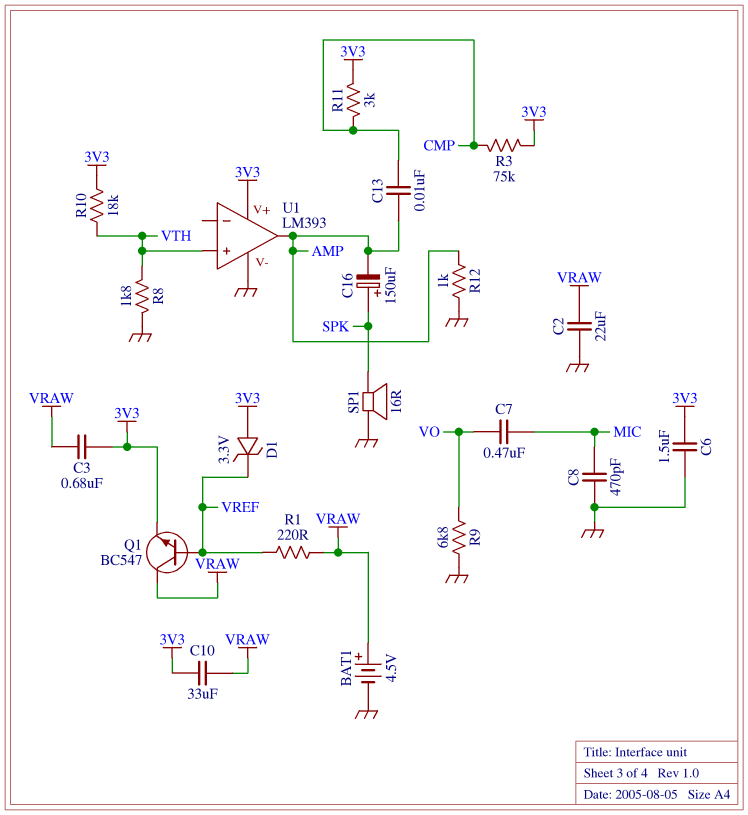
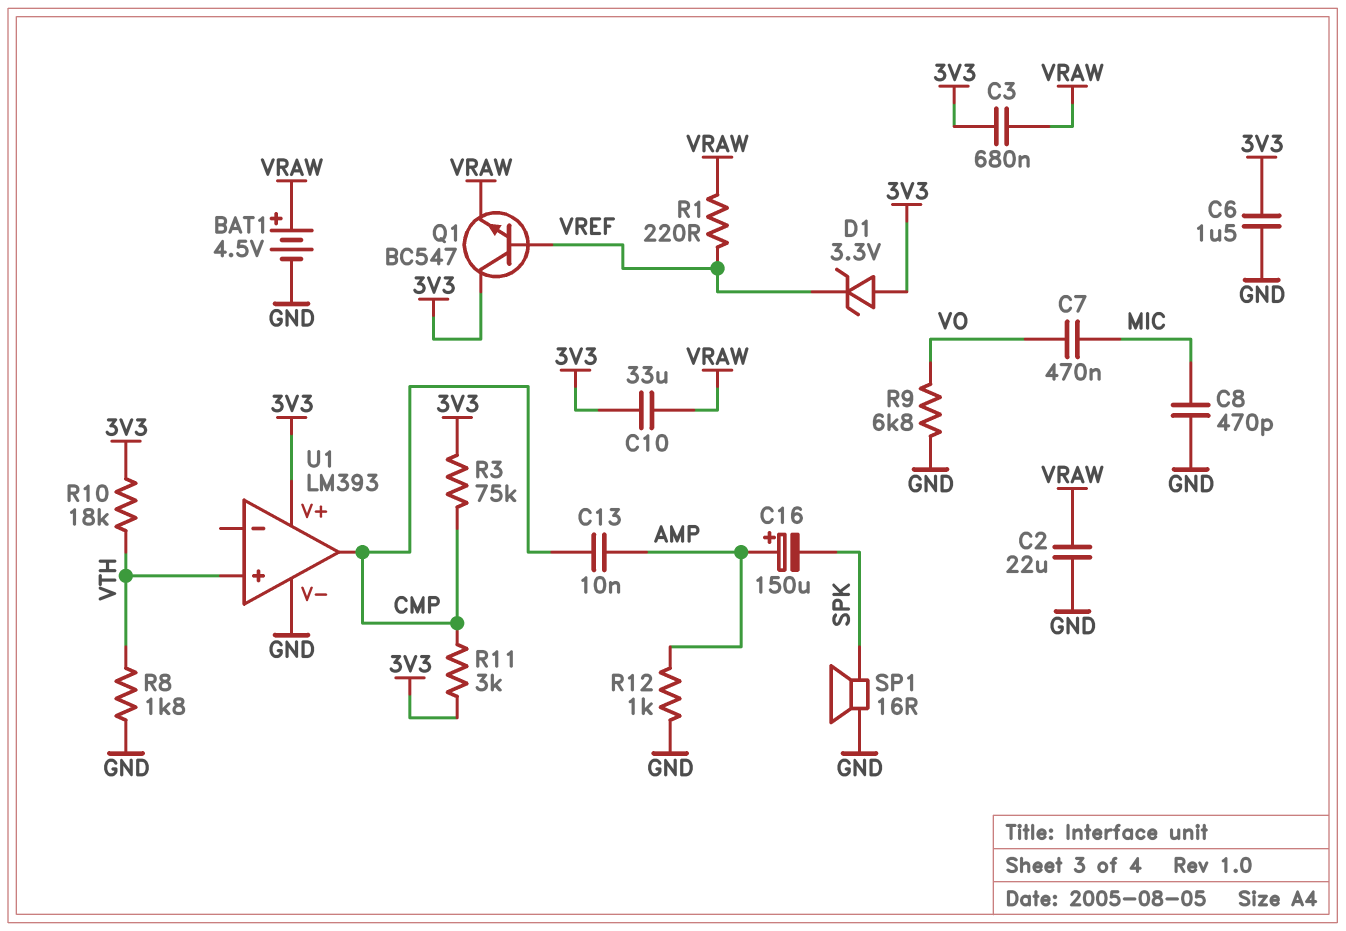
C16: 150uF (plus SPK, minus AMP) -> 150uF (plus AMP, minus SPK)
Q1: NPN BC547 (B VREF, C VRAW, E 3V3) -> NPN BC547 (B VREF, C 3V3, E VRAW)
U1 pin out: AMP -> CMP

